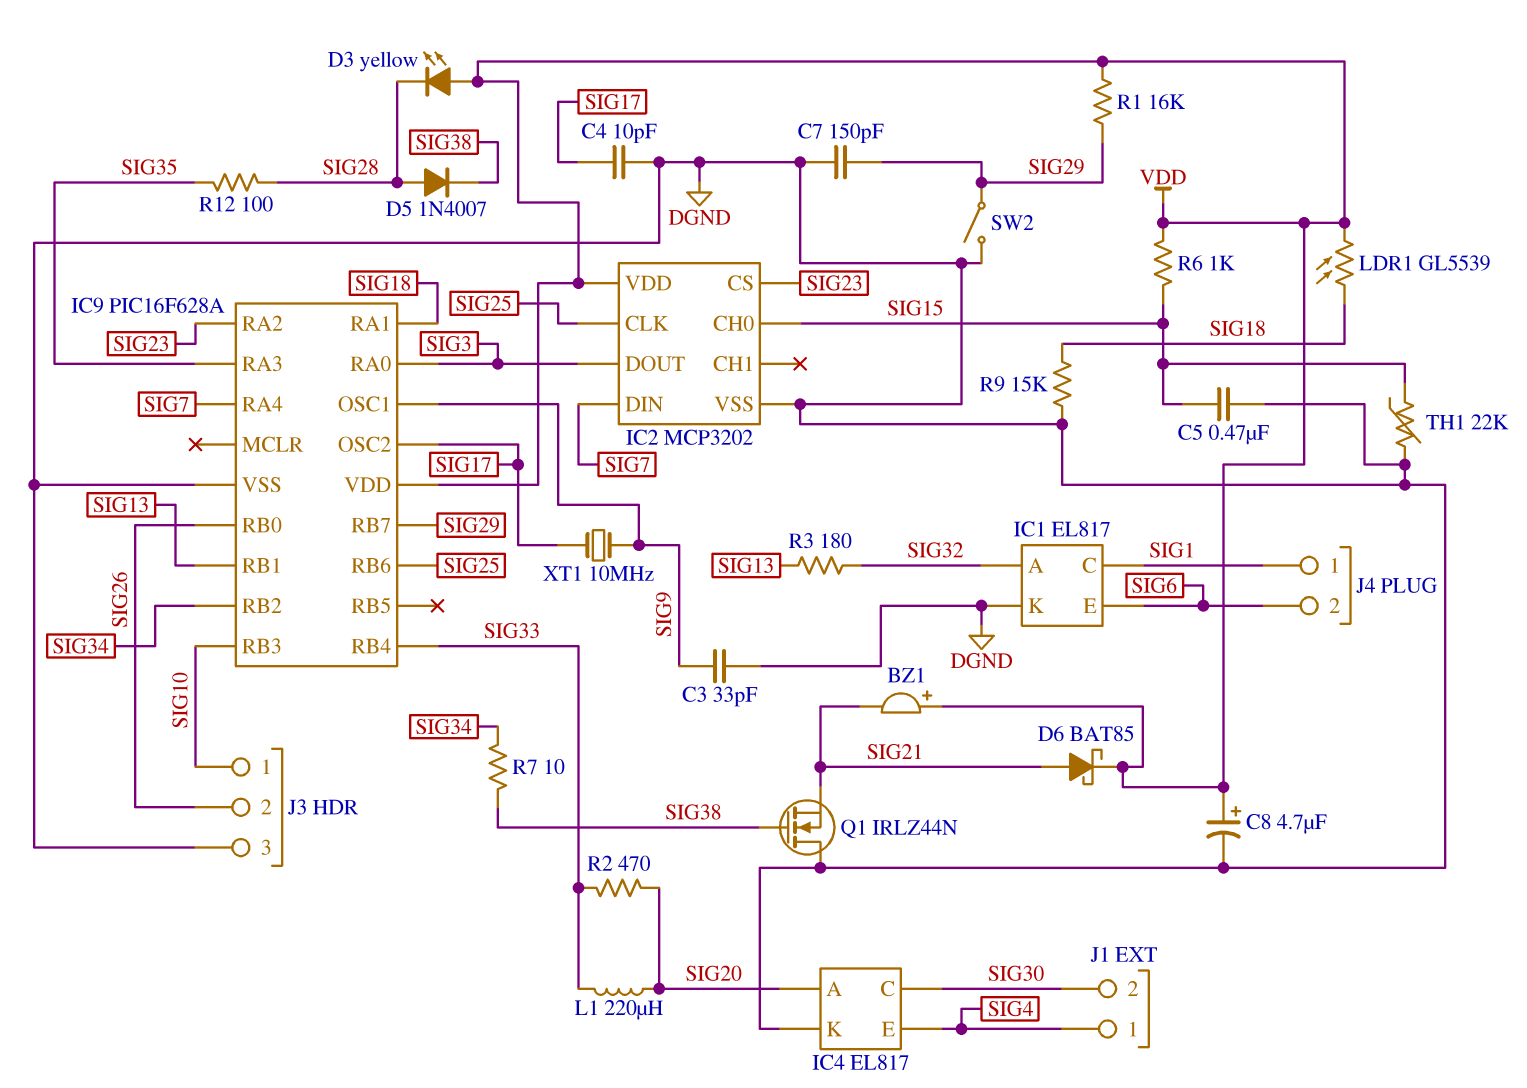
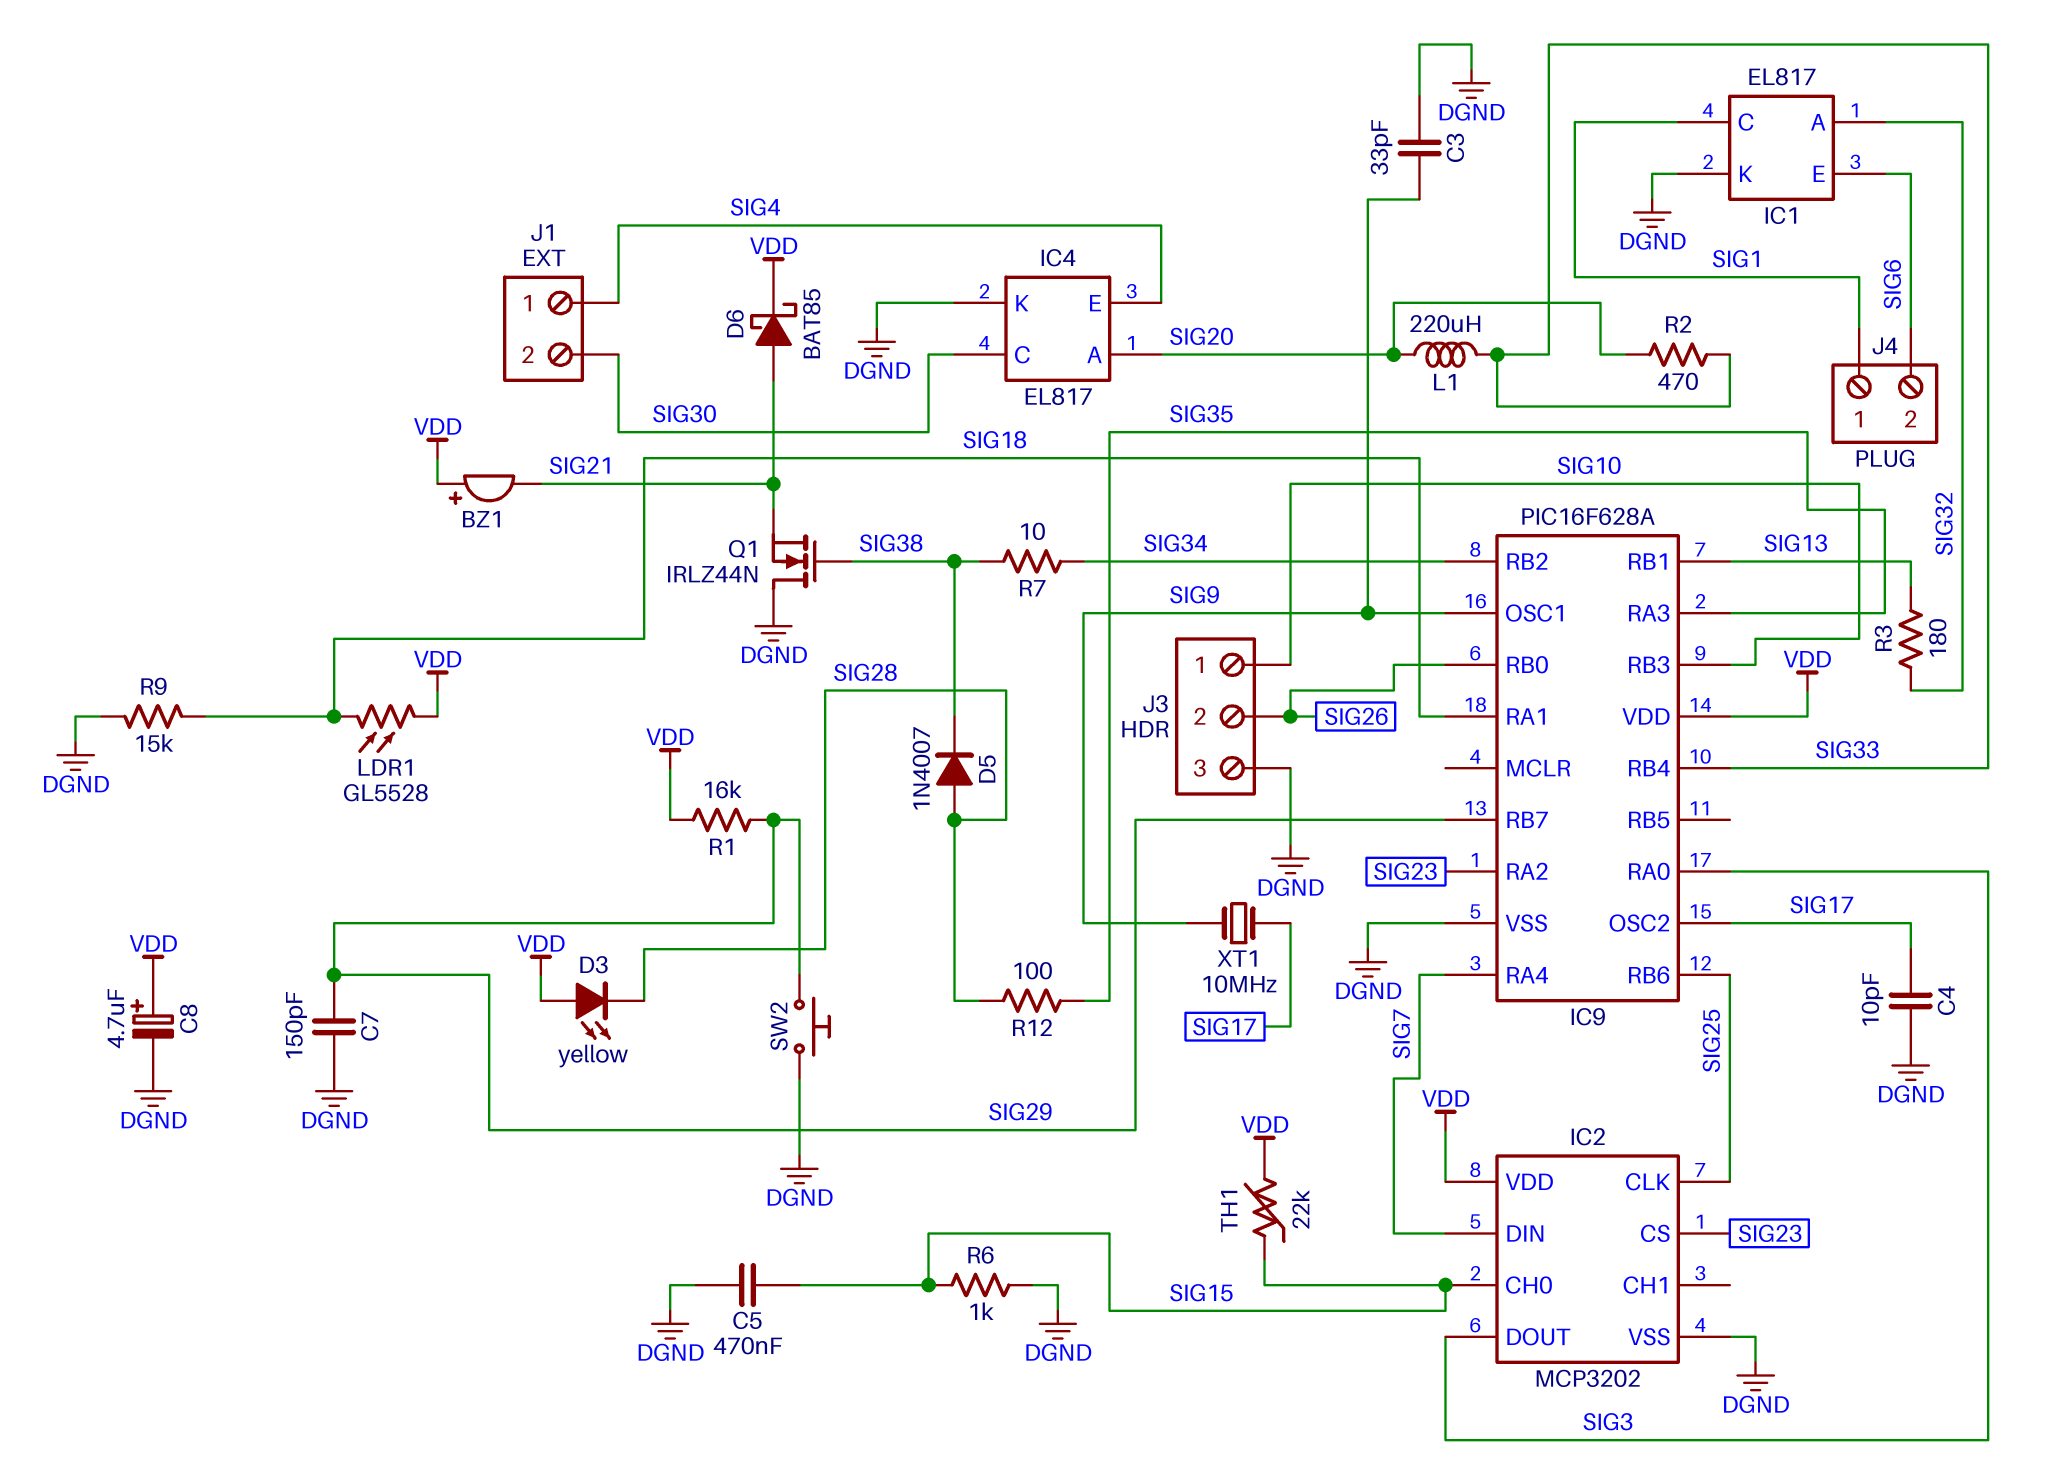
LDR1: GL5539 (SIG18, VDD) -> GL5528 (SIG18, VDD)
R6: 1k (SIG15, VDD) -> 1k (DGND, SIG15)
SW2: switch (DGND, SIG29) -> button (DGND, SIG29)
TH1: 22k (DGND, SIG15) -> 22k (SIG15, VDD)

